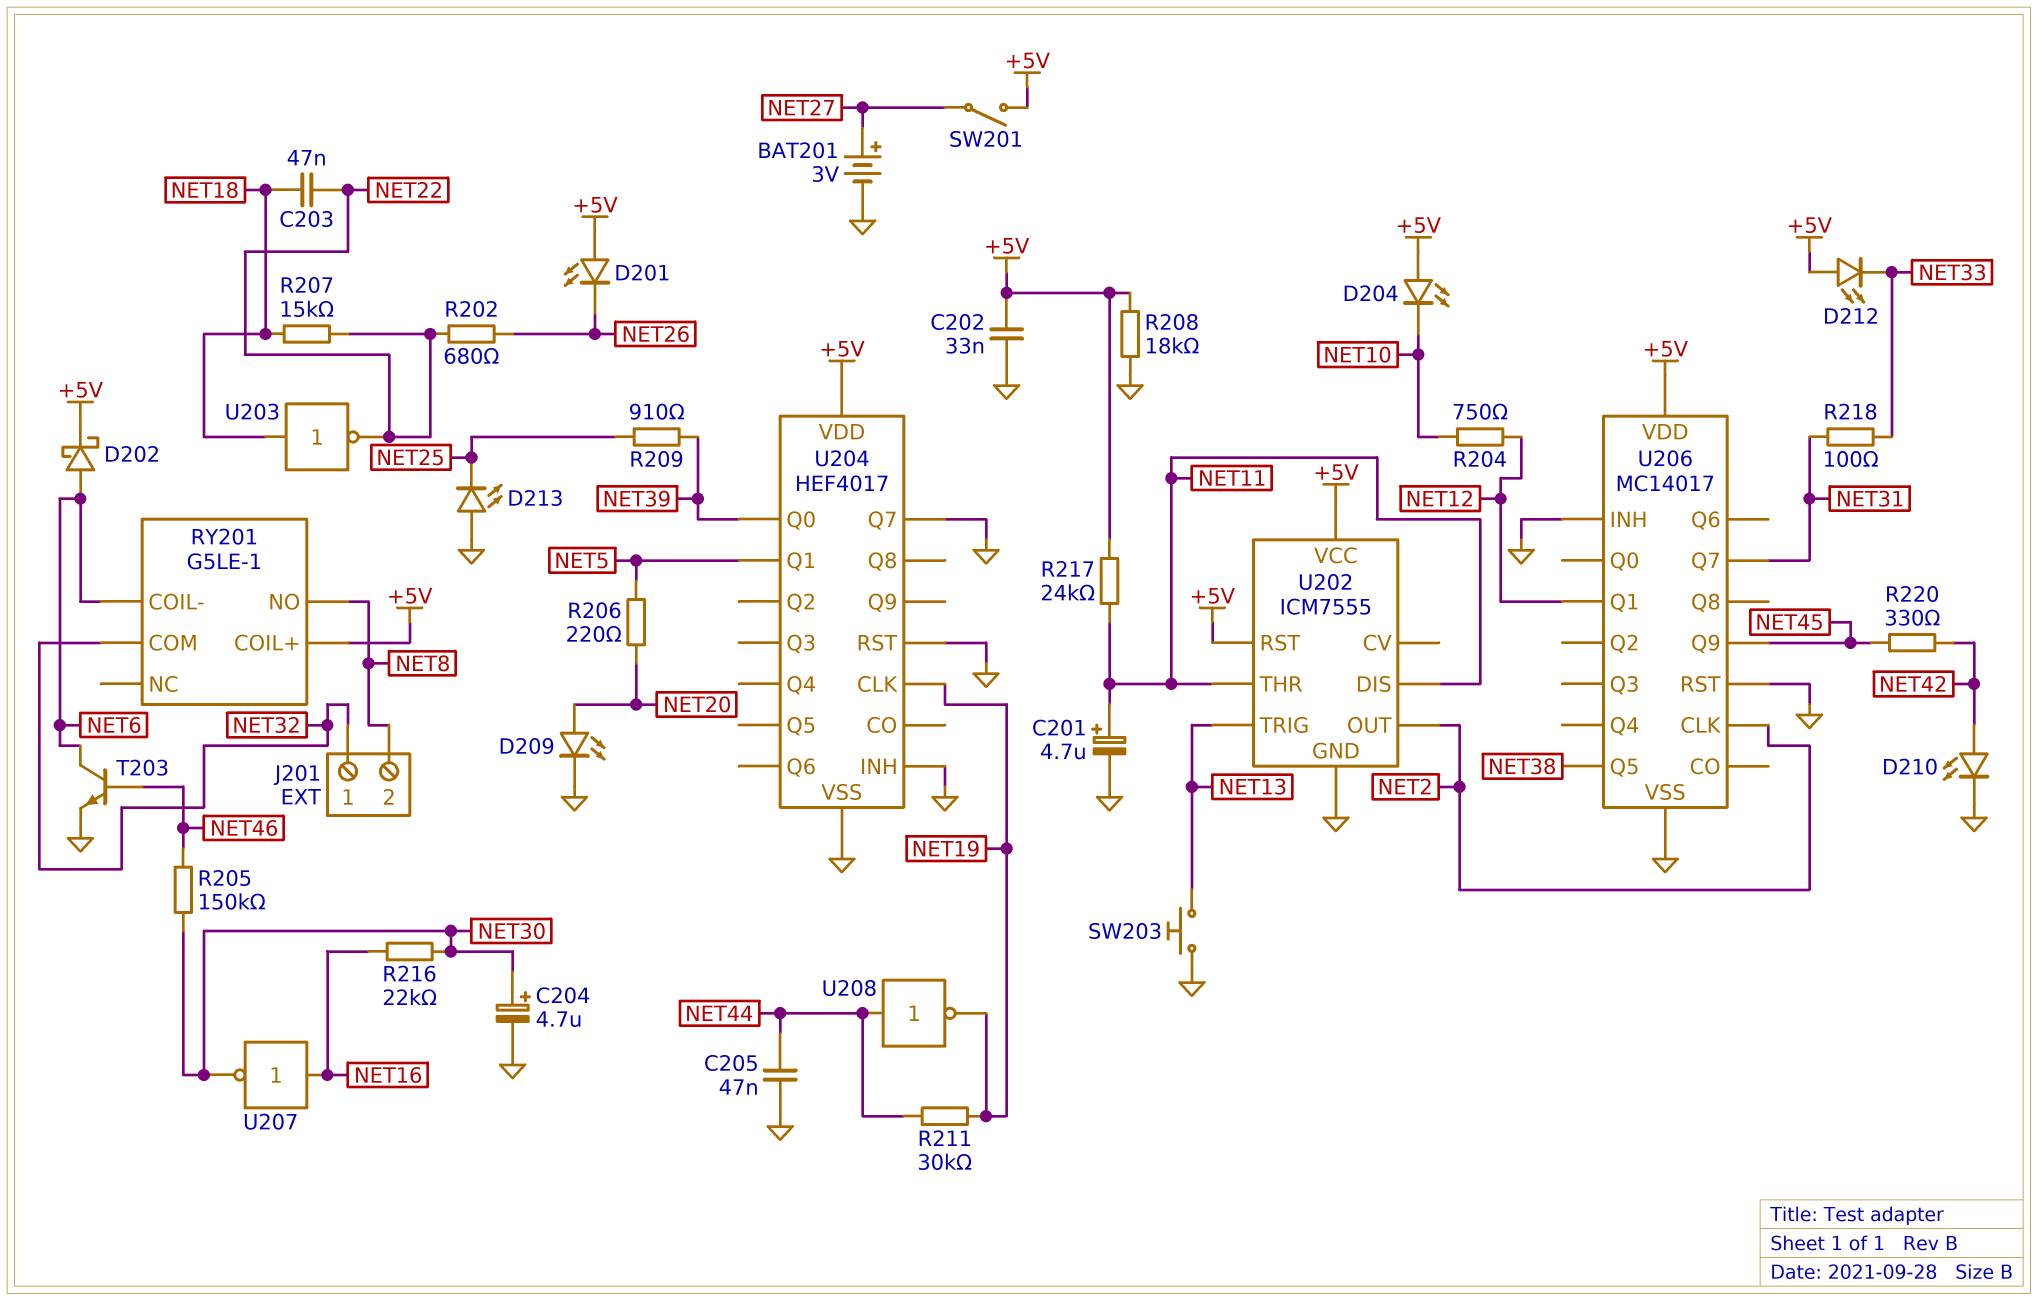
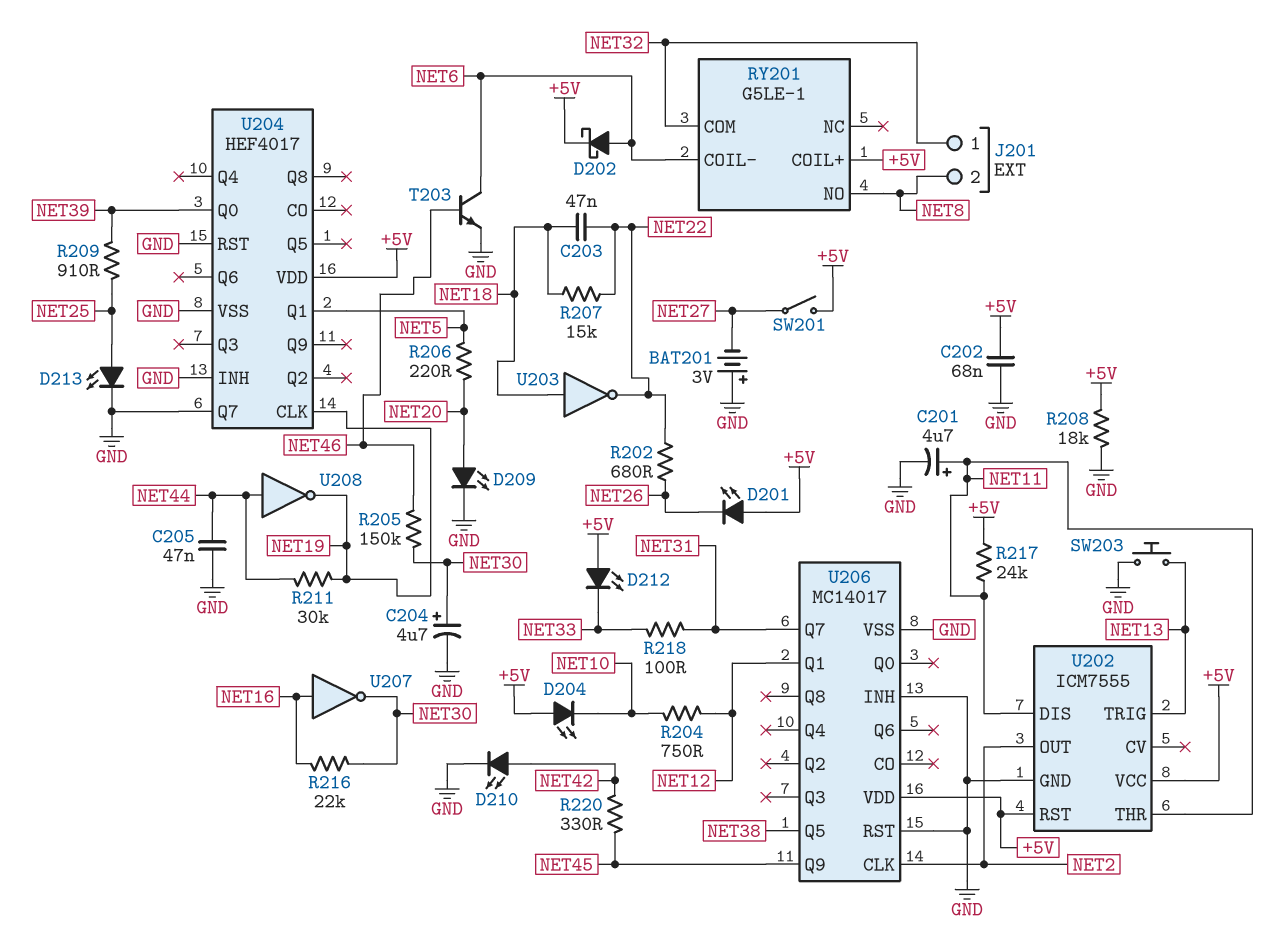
BAT201: 3V (plus NET27, minus GND) -> 3V (plus GND, minus NET27)
C202: 33nF (+5V, GND) -> 68nF (+5V, GND)
D213: LED (A GND, K NET25) -> LED (A NET25, K GND)

